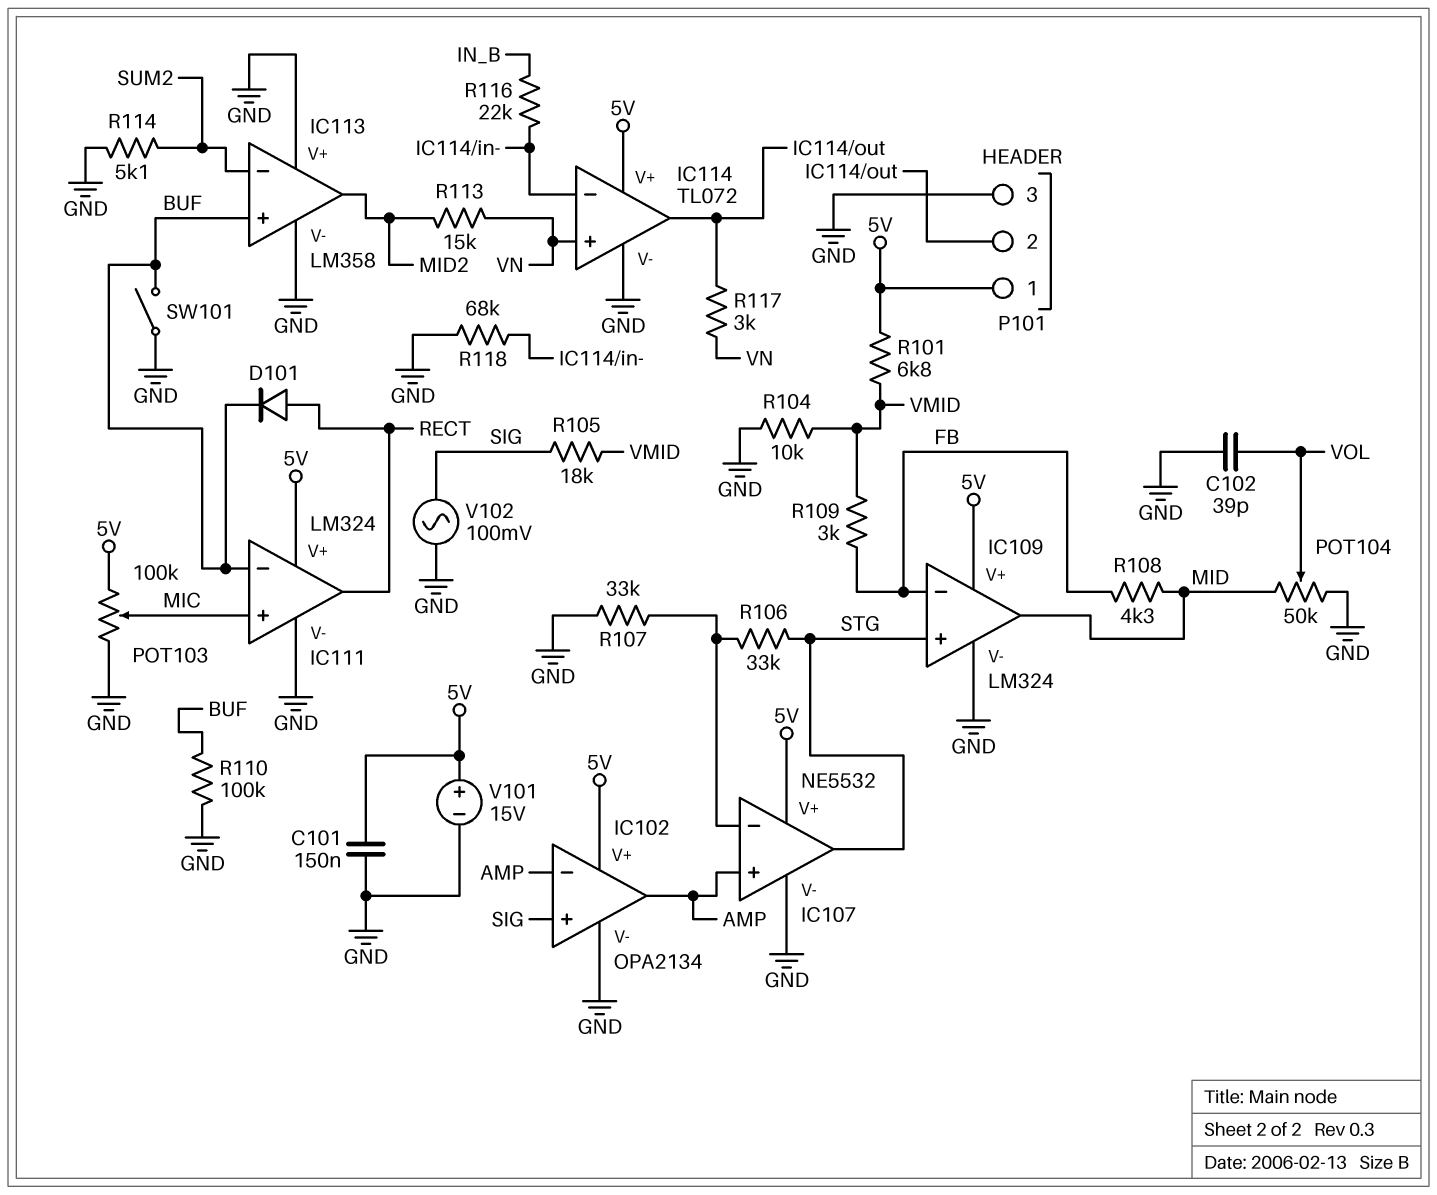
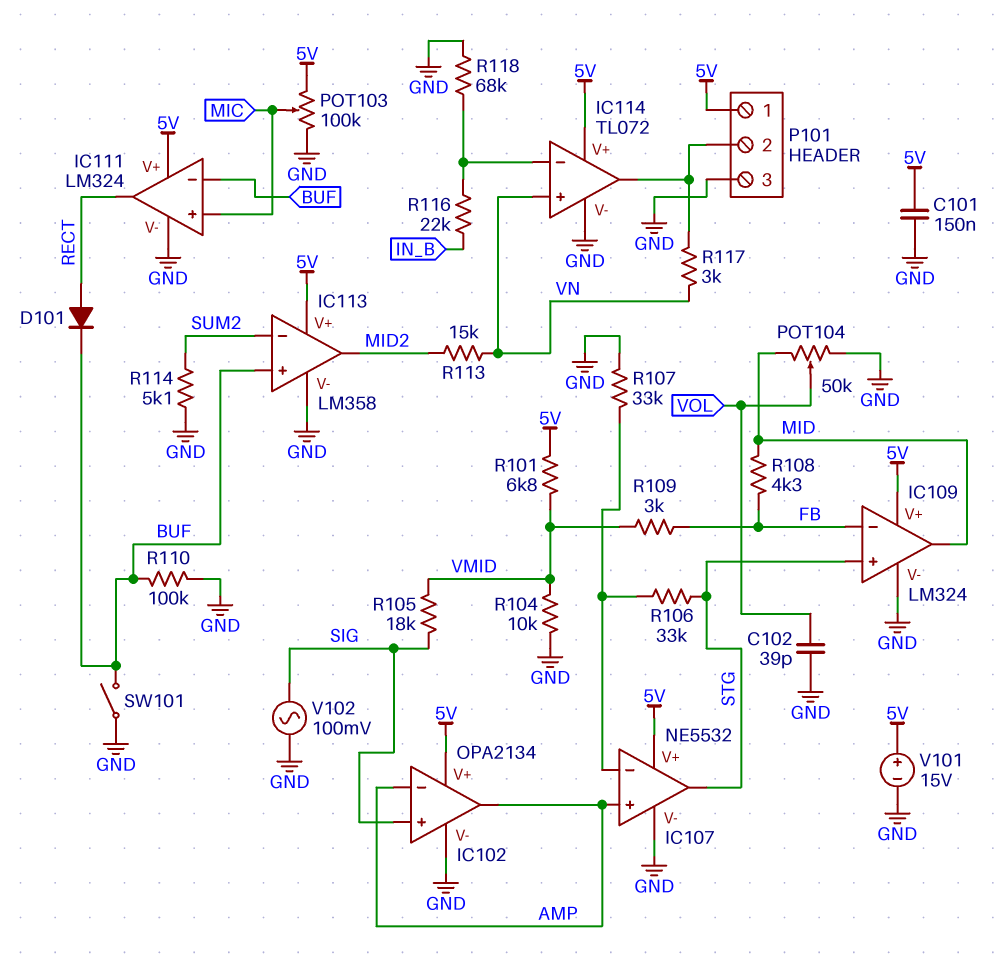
IC113 pin V+: GND -> 5V

